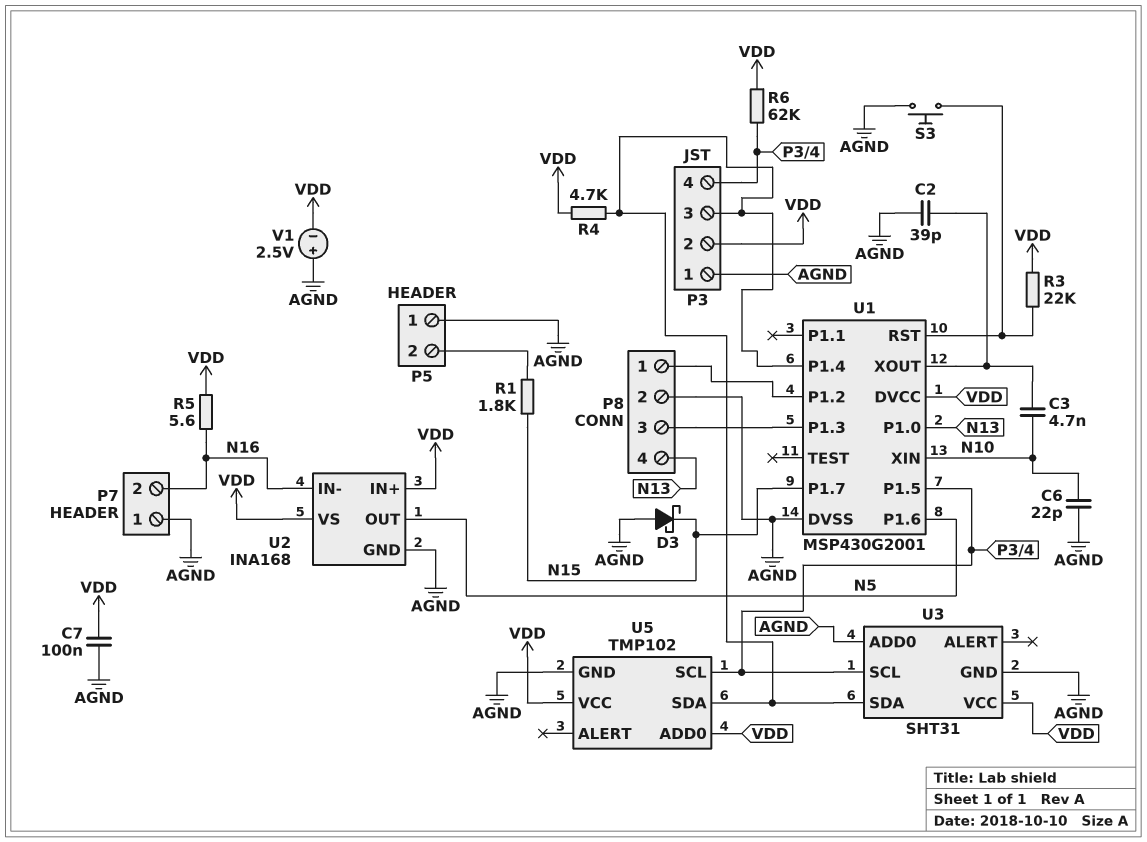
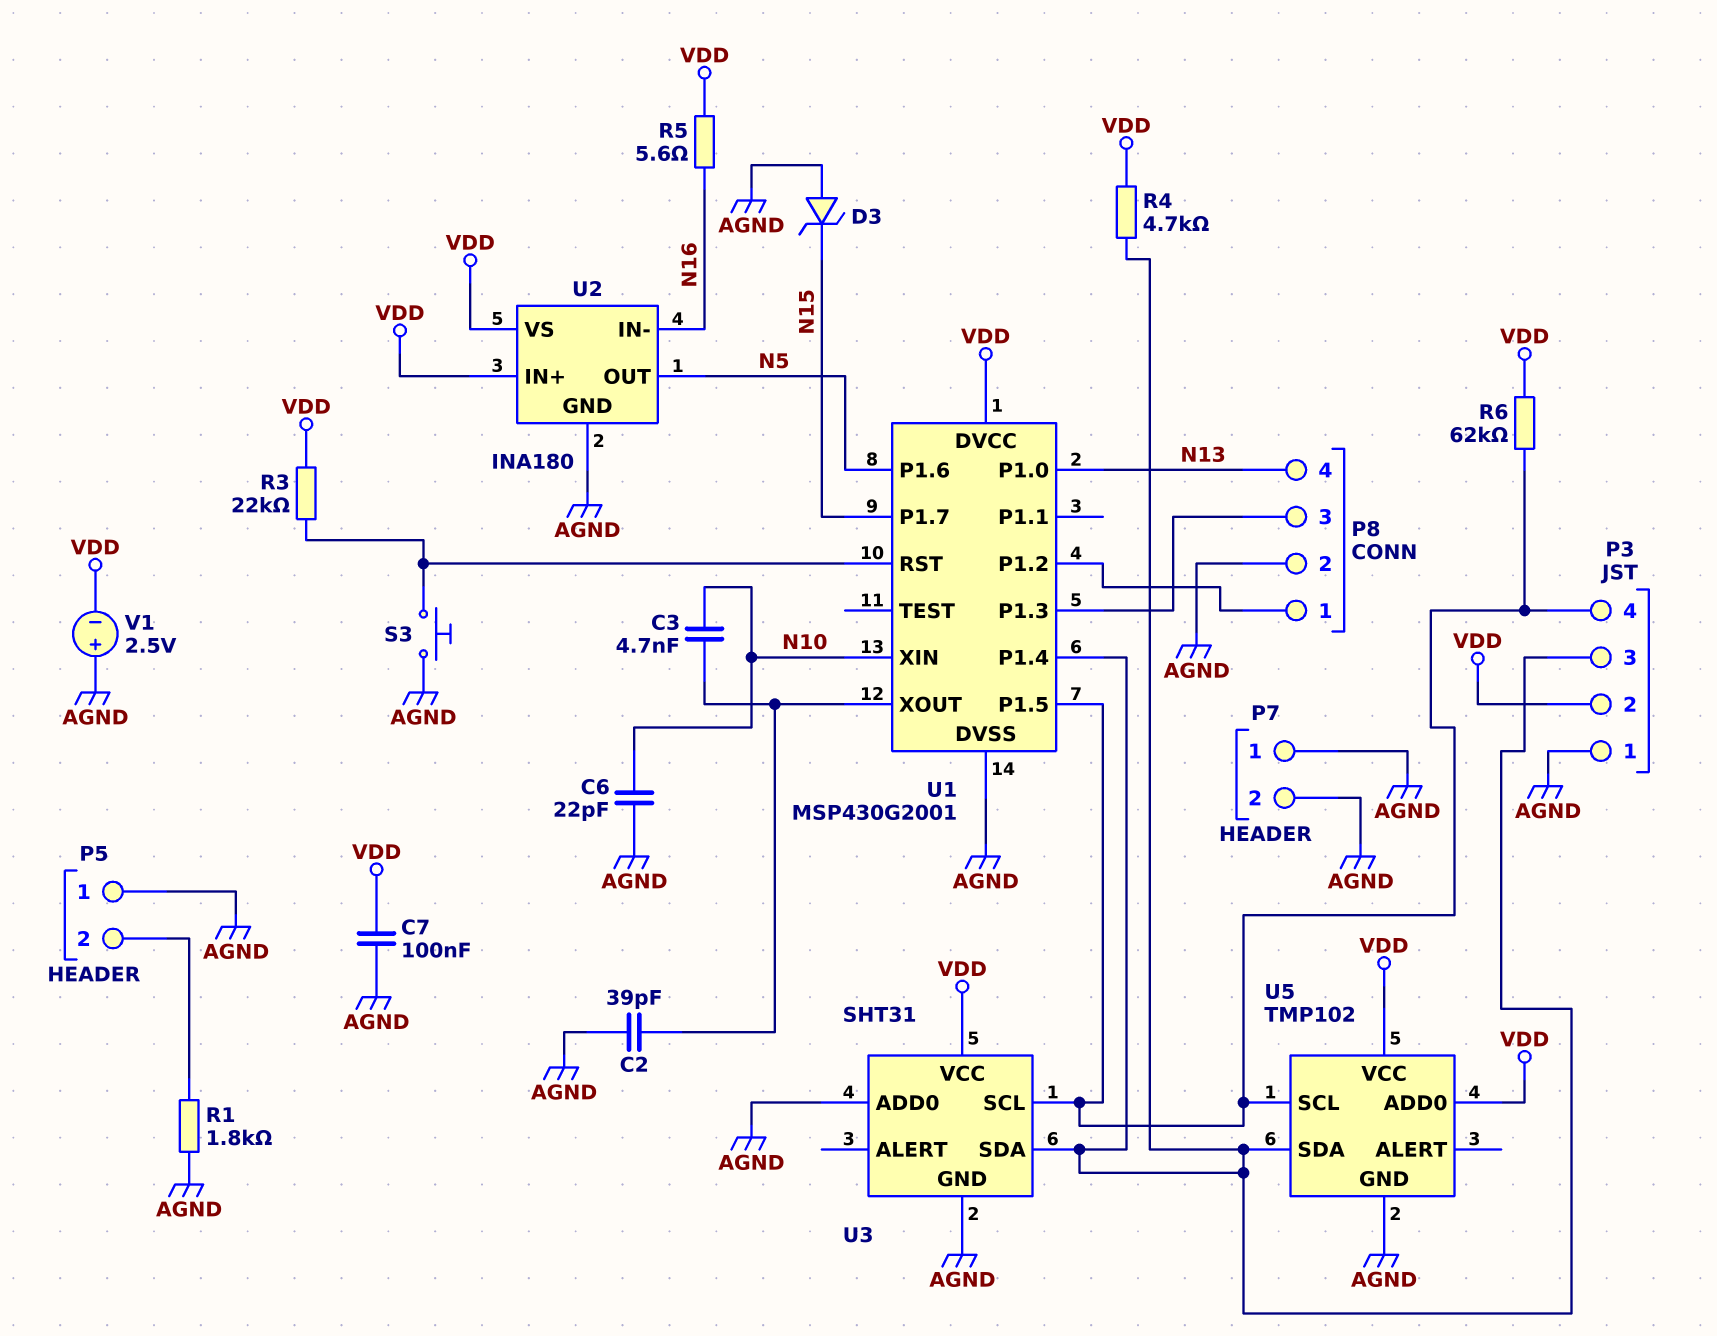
D3: schottky (A AGND, K N15) -> zener (A AGND, K N15)
P7 pin 2: N16 -> AGND
R1: 1.8k (N15, P5/2) -> 1.8k (AGND, P5/2)
U2: INA168 -> INA180

